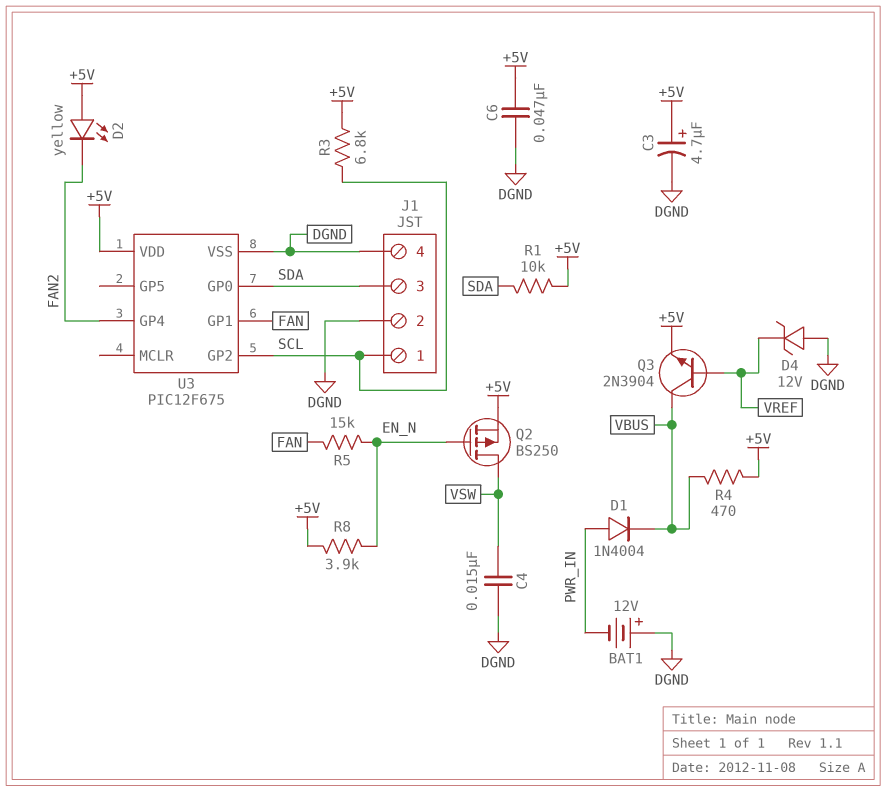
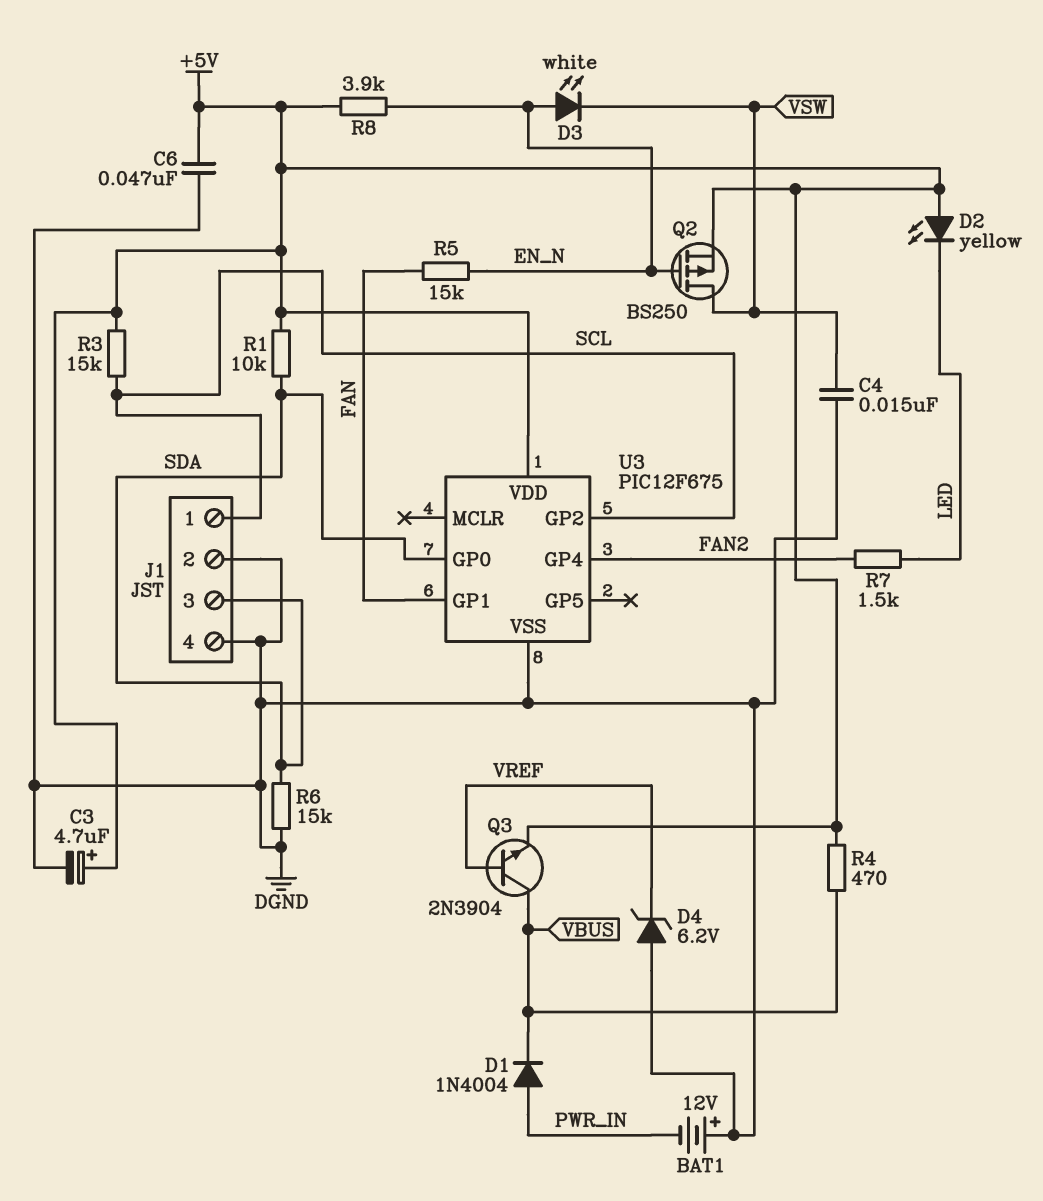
D2: LED yellow (A +5V, K FAN2) -> LED yellow (A +5V, K LED)
D3: none -> LED white (A EN_N, K VSW)
D4: zener 12V (A DGND, K VREF) -> zener 6.2V (A DGND, K VREF)
R3: 6.8k (+5V, SCL) -> 15k (+5V, SCL)
R6: none -> 15k (DGND, SDA)
R7: none -> 1.5k (FAN2, LED)

